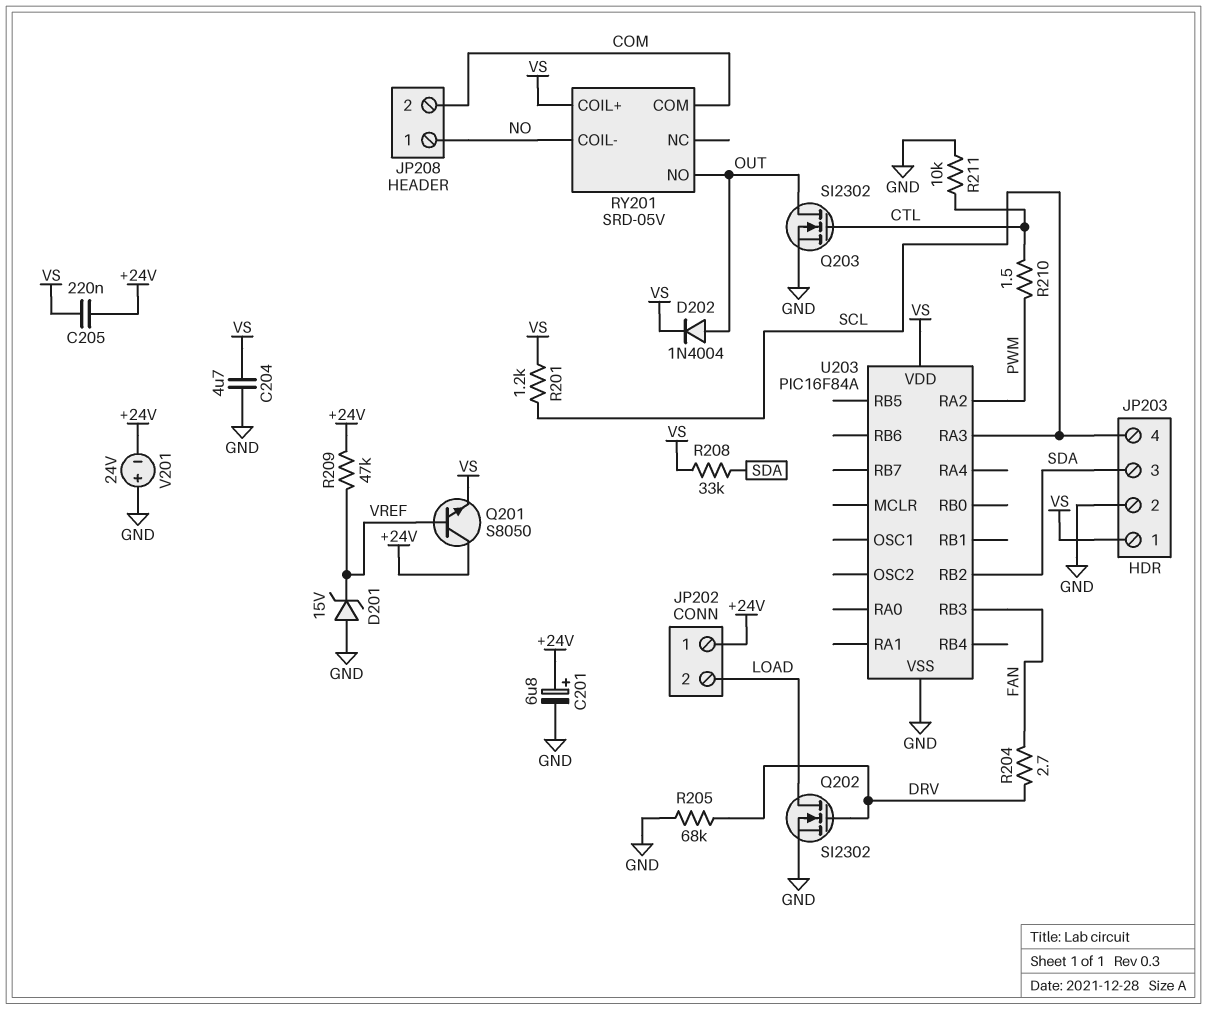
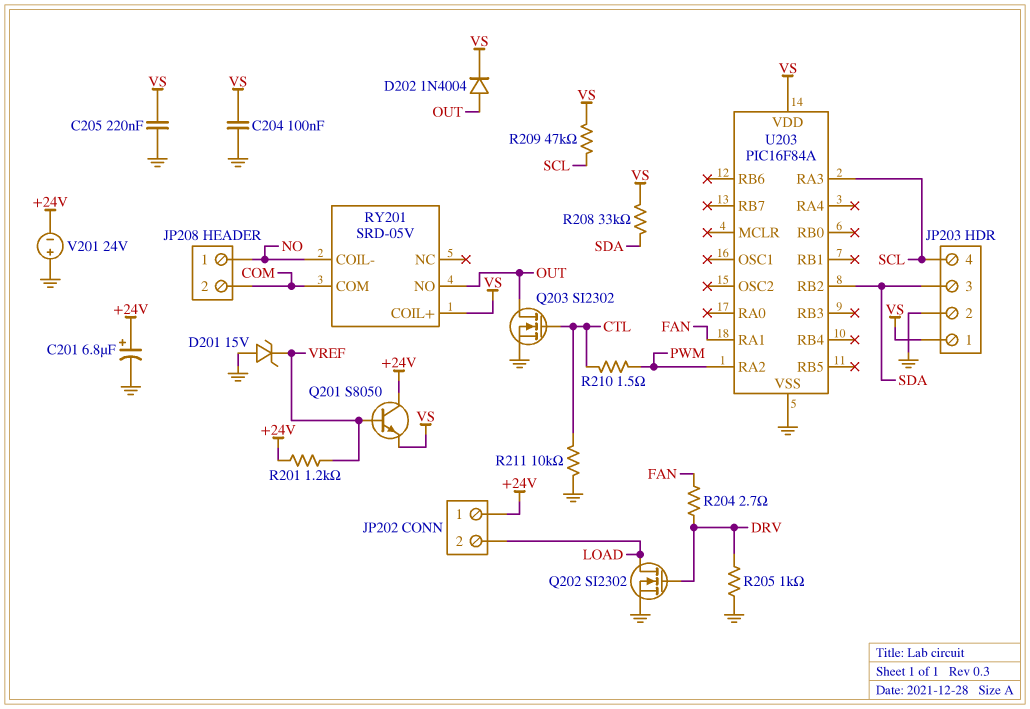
C204: 4.7uF (GND, VS) -> 100nF (GND, VS)
C205: 220nF (+24V, VS) -> 220nF (GND, VS)
R201: 1.2k (SCL, VS) -> 1.2k (+24V, VREF)
R205: 68k (DRV, GND) -> 1k (DRV, GND)
R209: 47k (+24V, VREF) -> 47k (SCL, VS)
U203 pin RA1: none -> FAN
U203 pin RB3: FAN -> none

